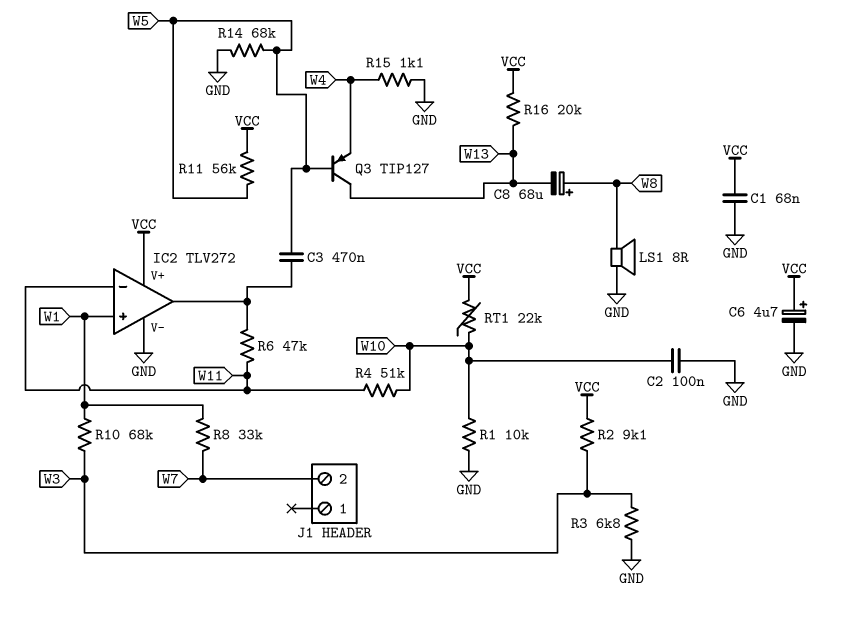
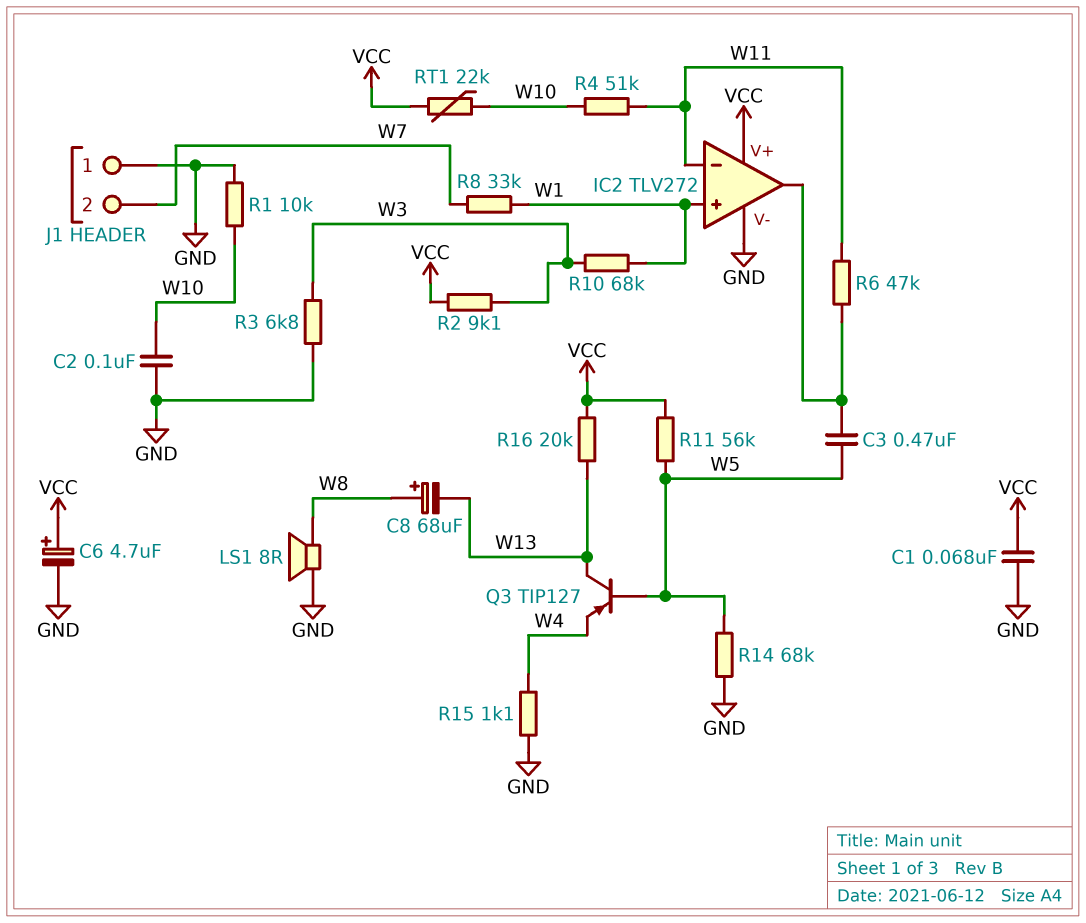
J1 pin 1: none -> GND

